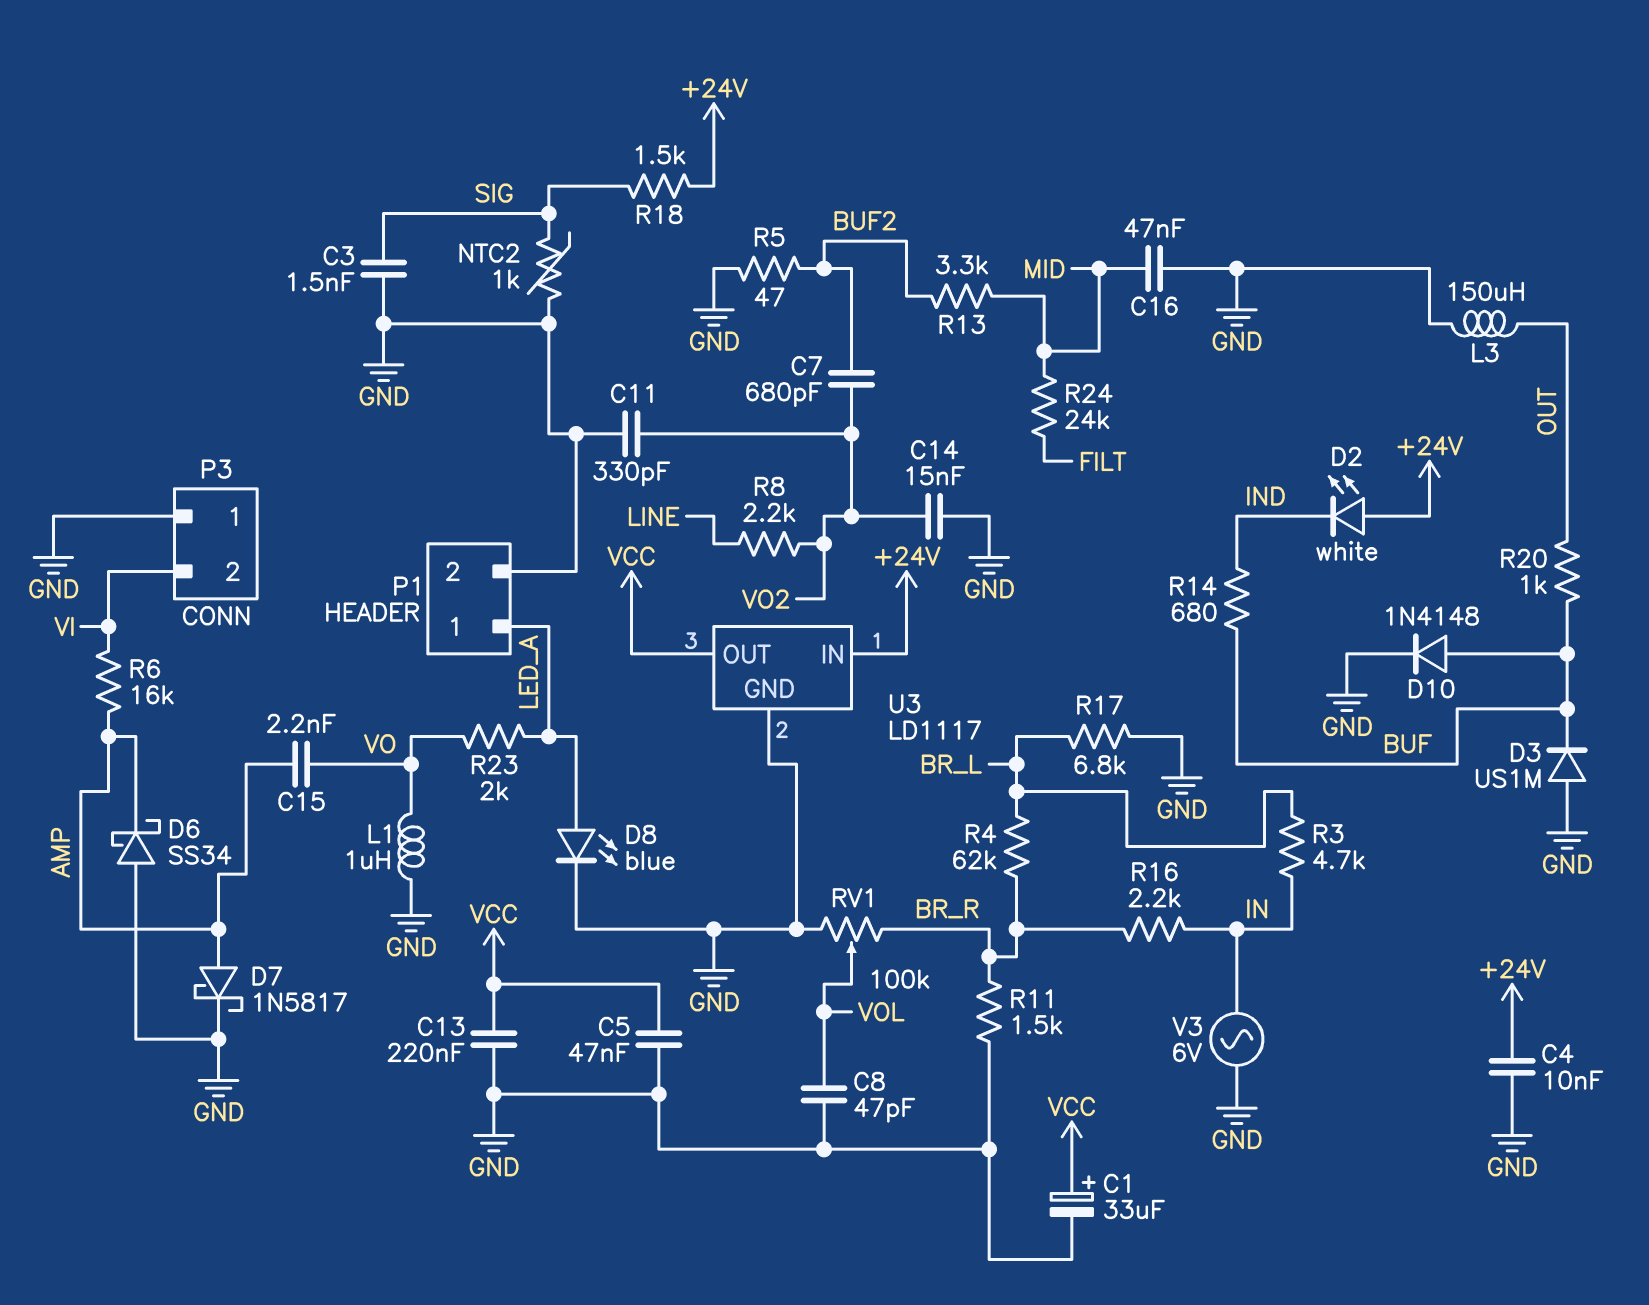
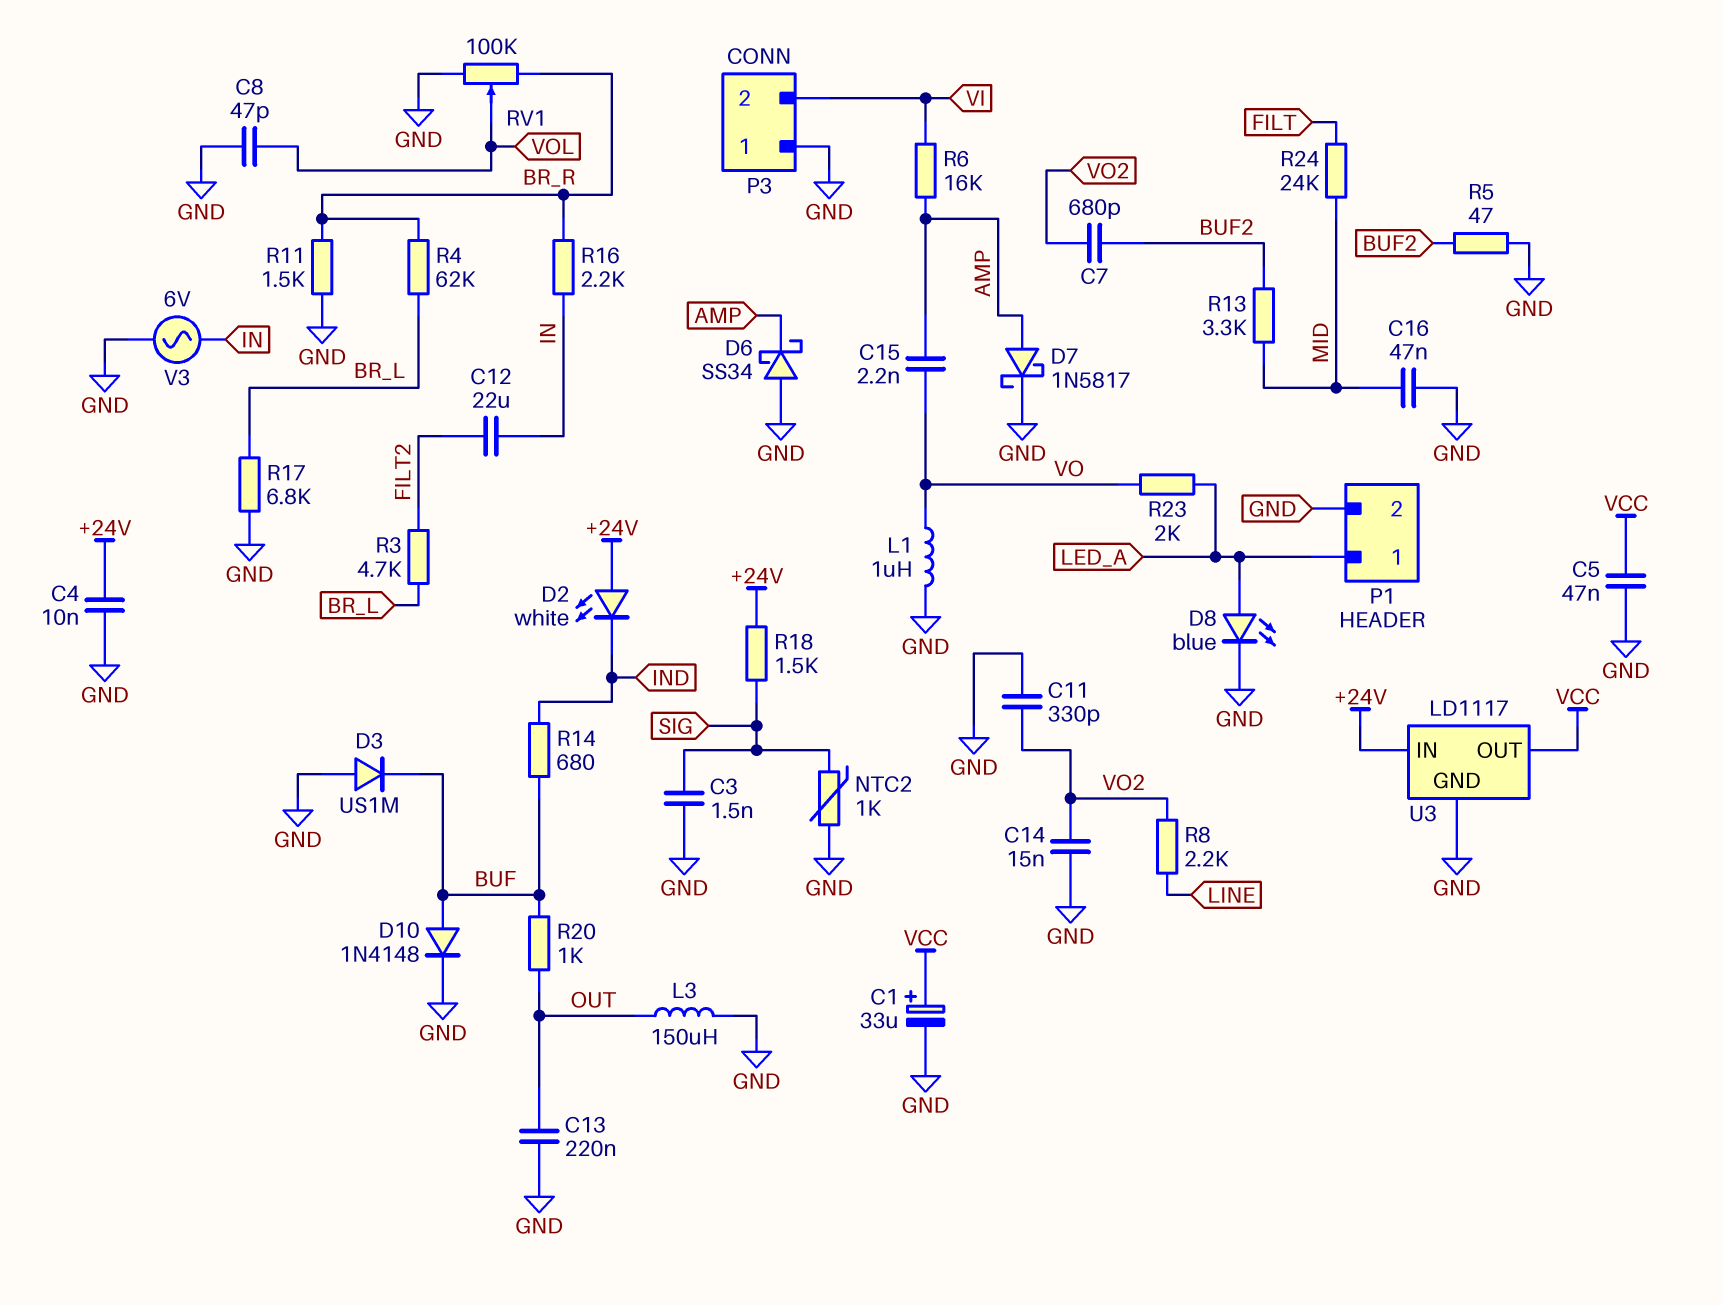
C12: none -> 22uF (FILT2, IN)
C13: 220nF (GND, VCC) -> 220nF (GND, OUT)
R3: 4.7k (BR_L, IN) -> 4.7k (BR_L, FILT2)

